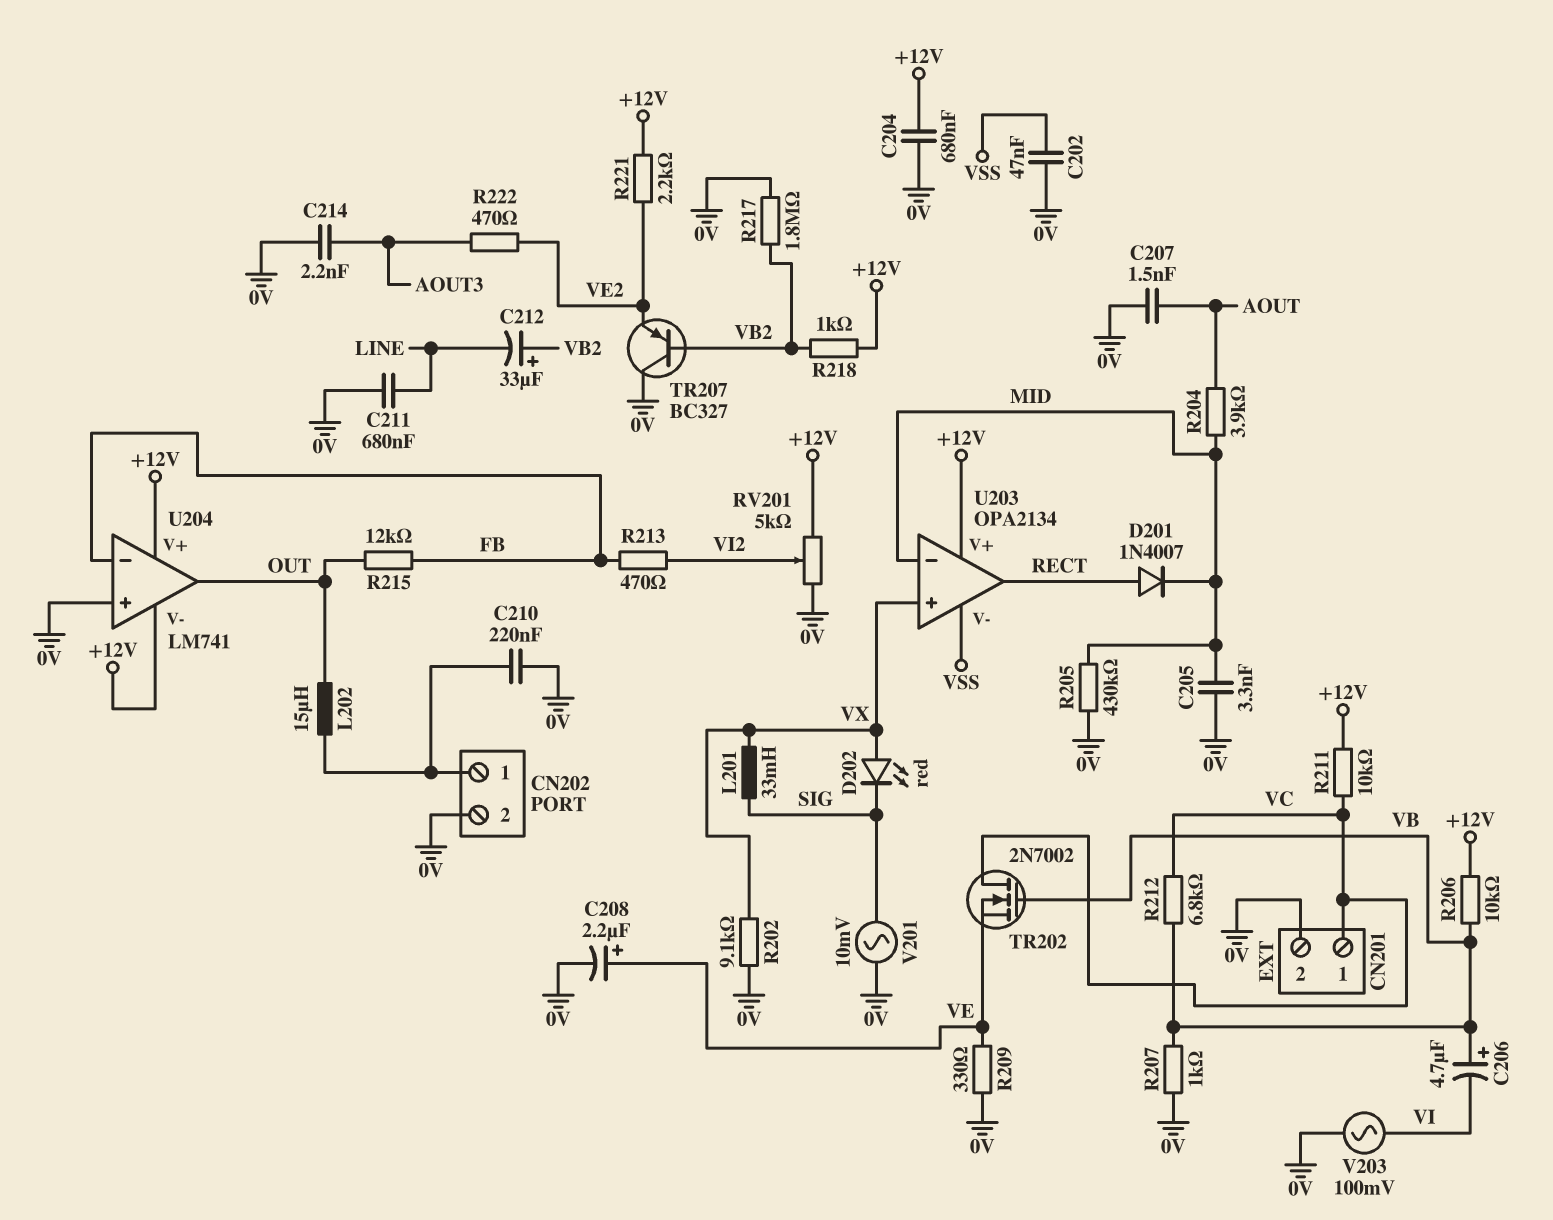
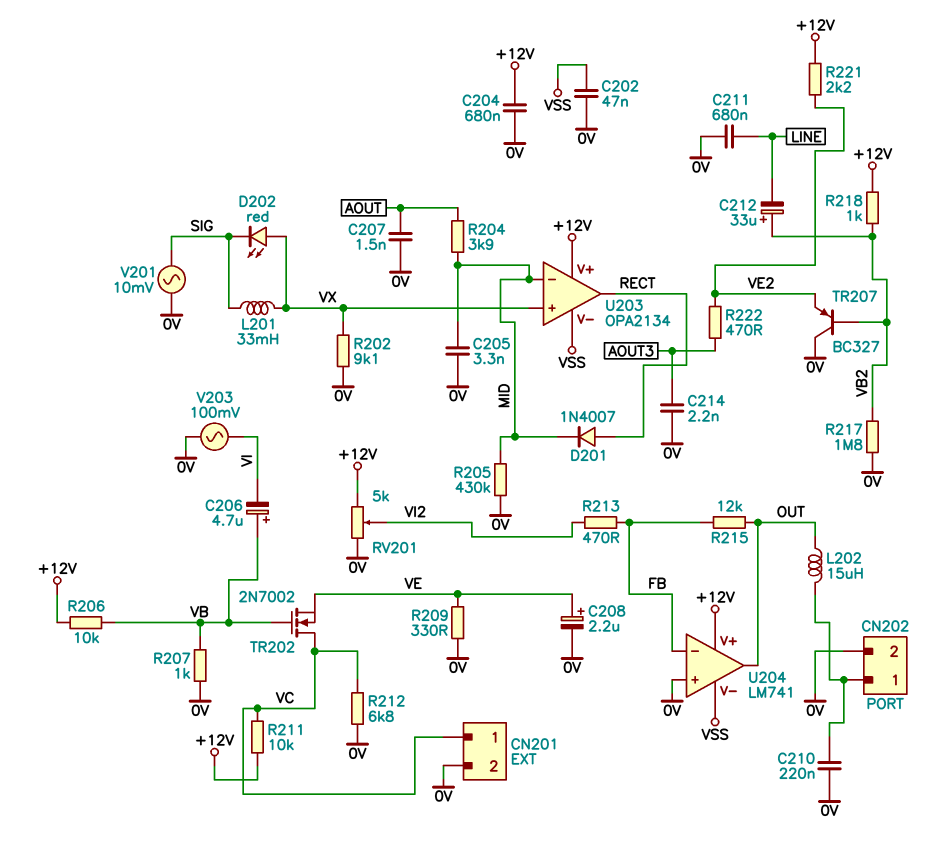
R212: 6.8k (VB, VC) -> 6.8k (0V, VC)
U204 pin V-: +12V -> VSS

